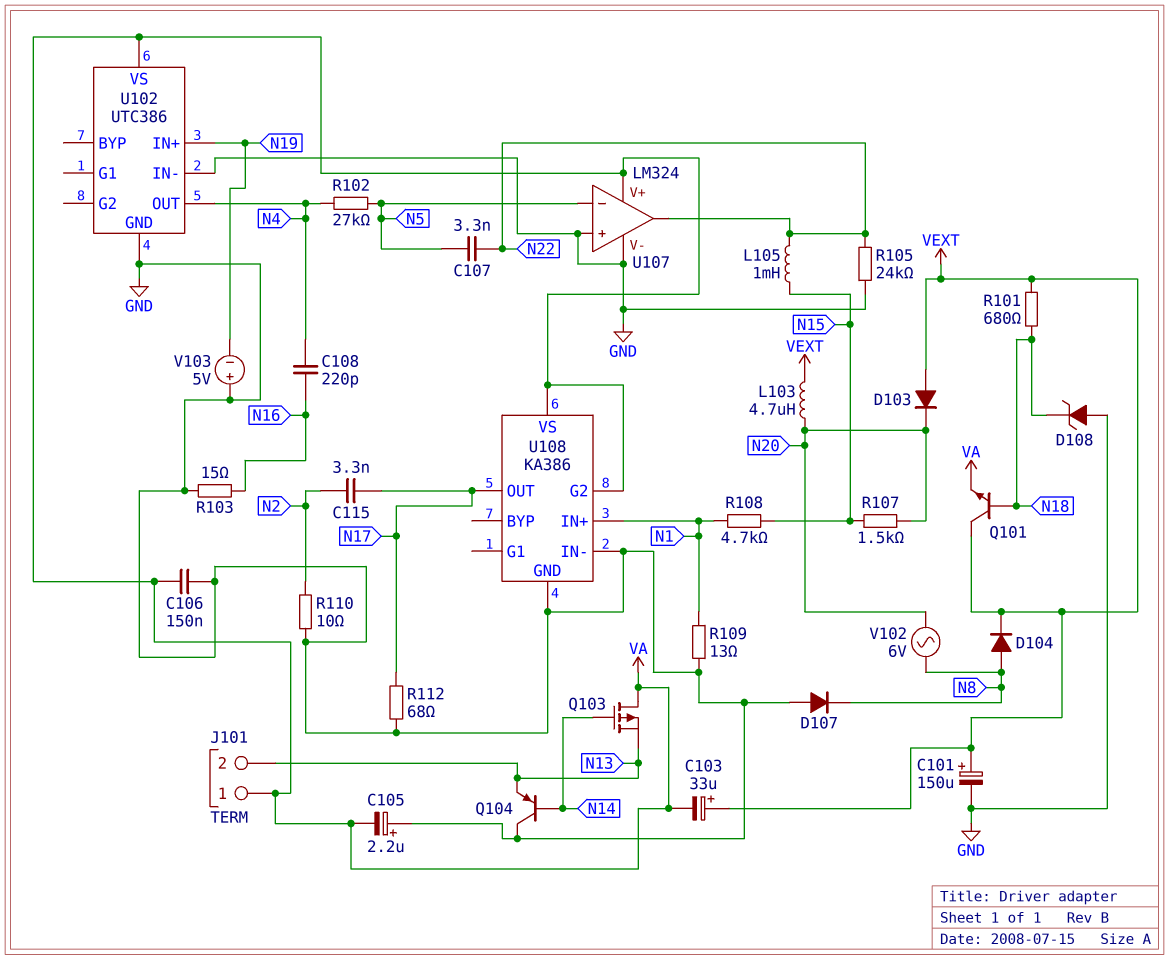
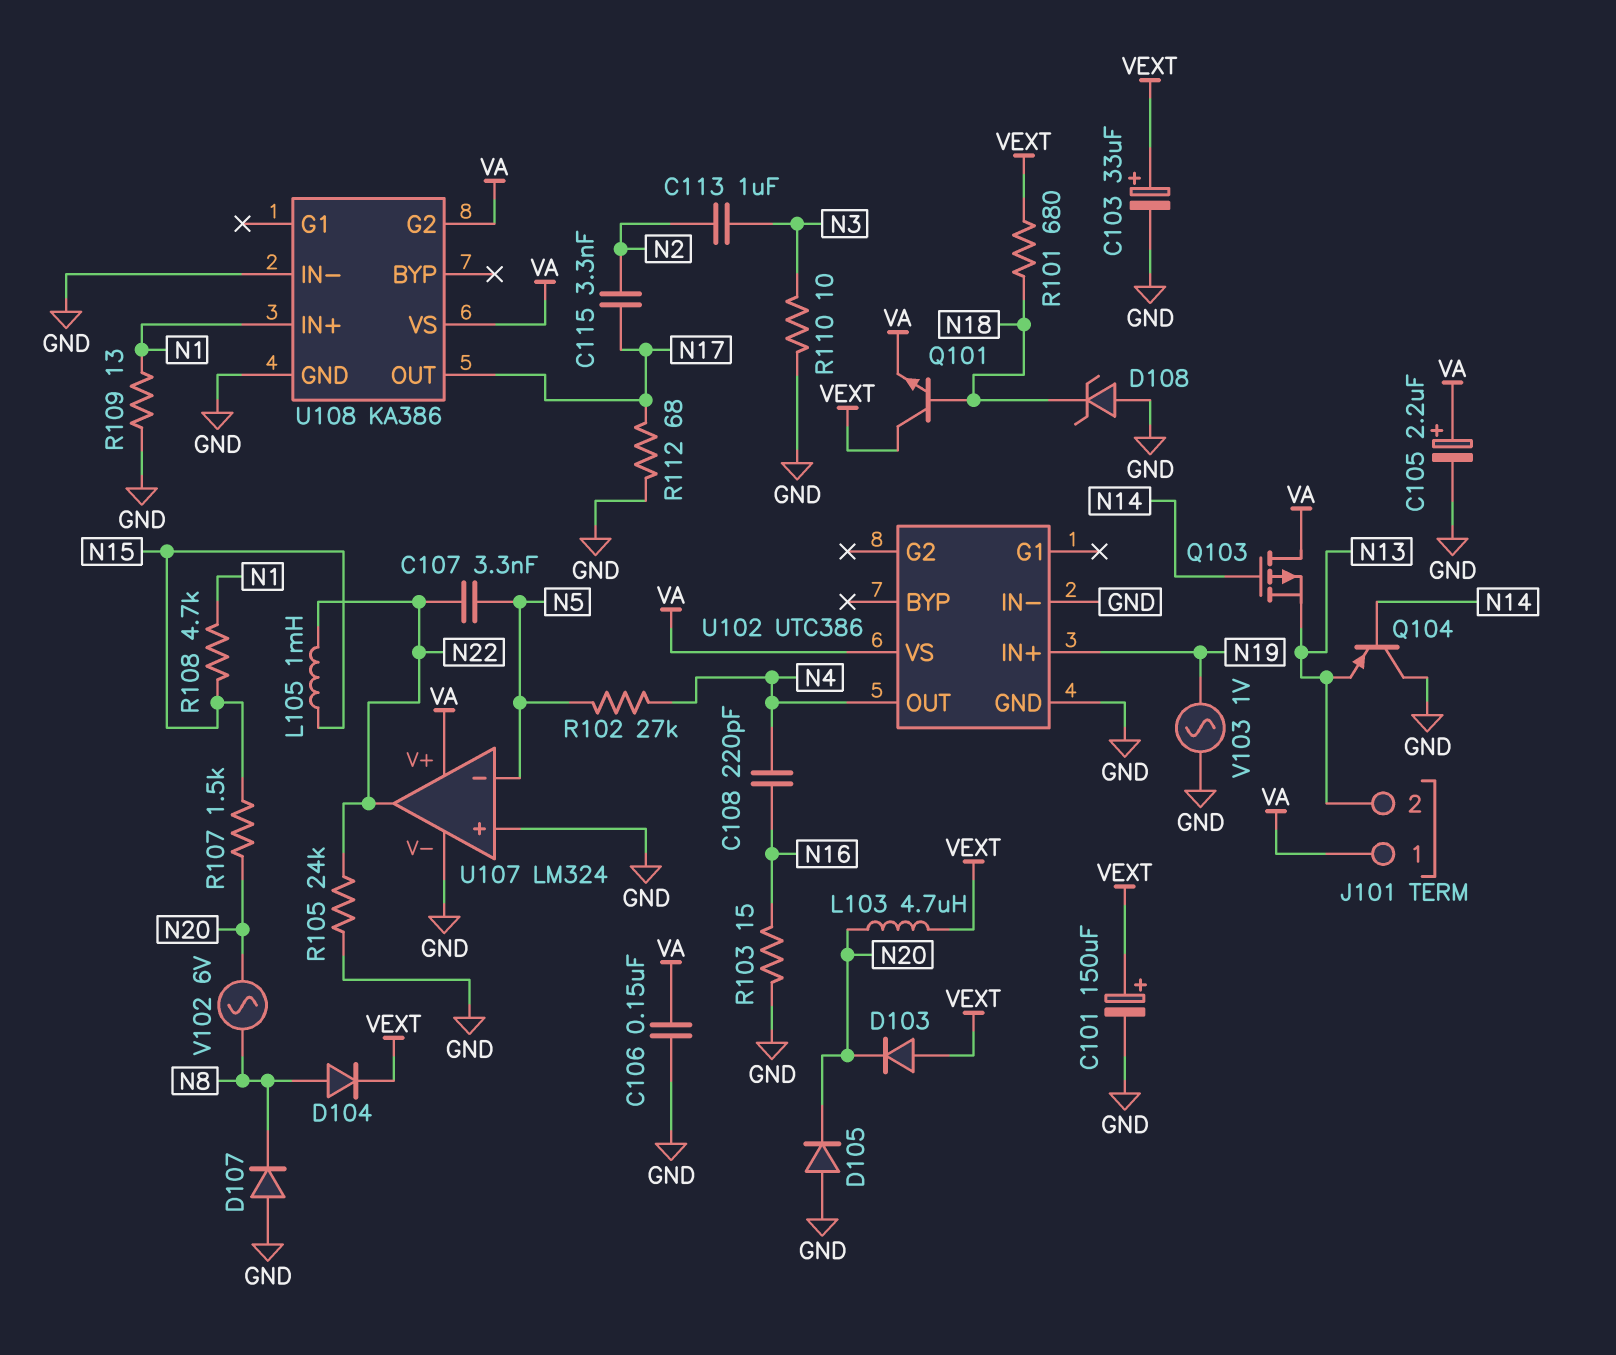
C103: 33uF (plus VEXT, minus VA) -> 33uF (plus VEXT, minus GND)
C105: 2.2uF (plus GND, minus VA) -> 2.2uF (plus VA, minus GND)
C113: none -> 1uF (N2, N3)
D105: none -> diode (A GND, K N20)
R110: 10 (GND, N2) -> 10 (GND, N3)
V103: 5V (plus GND, minus N19) -> AC 1V (GND, N19)

